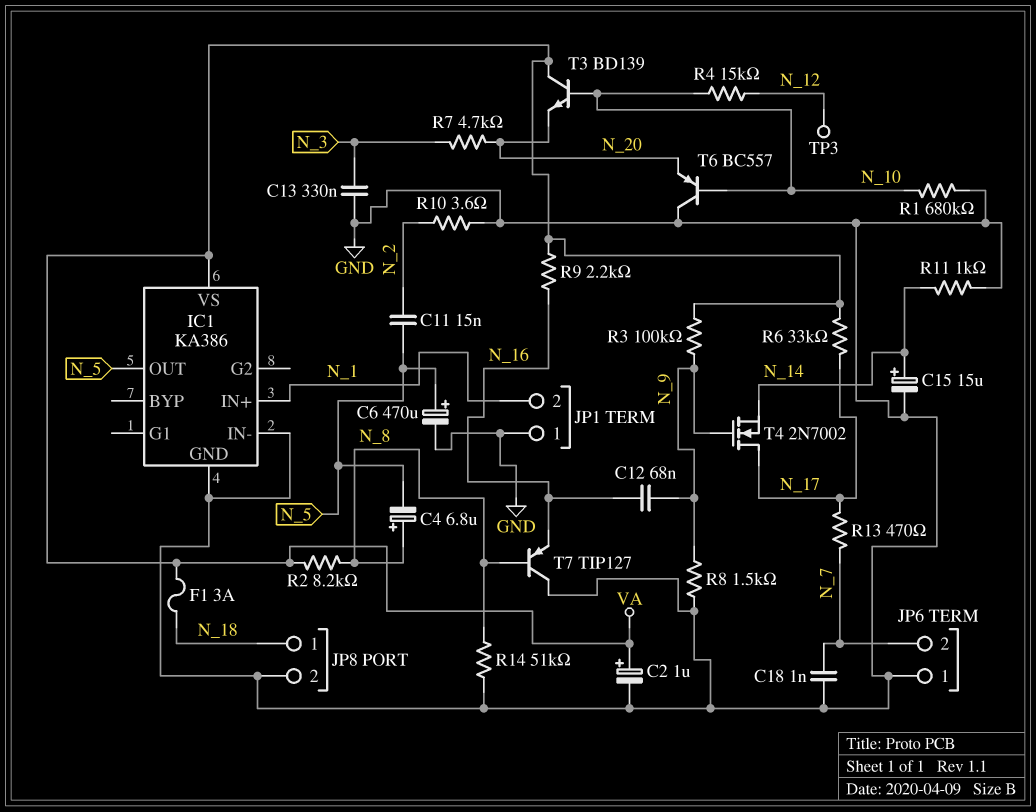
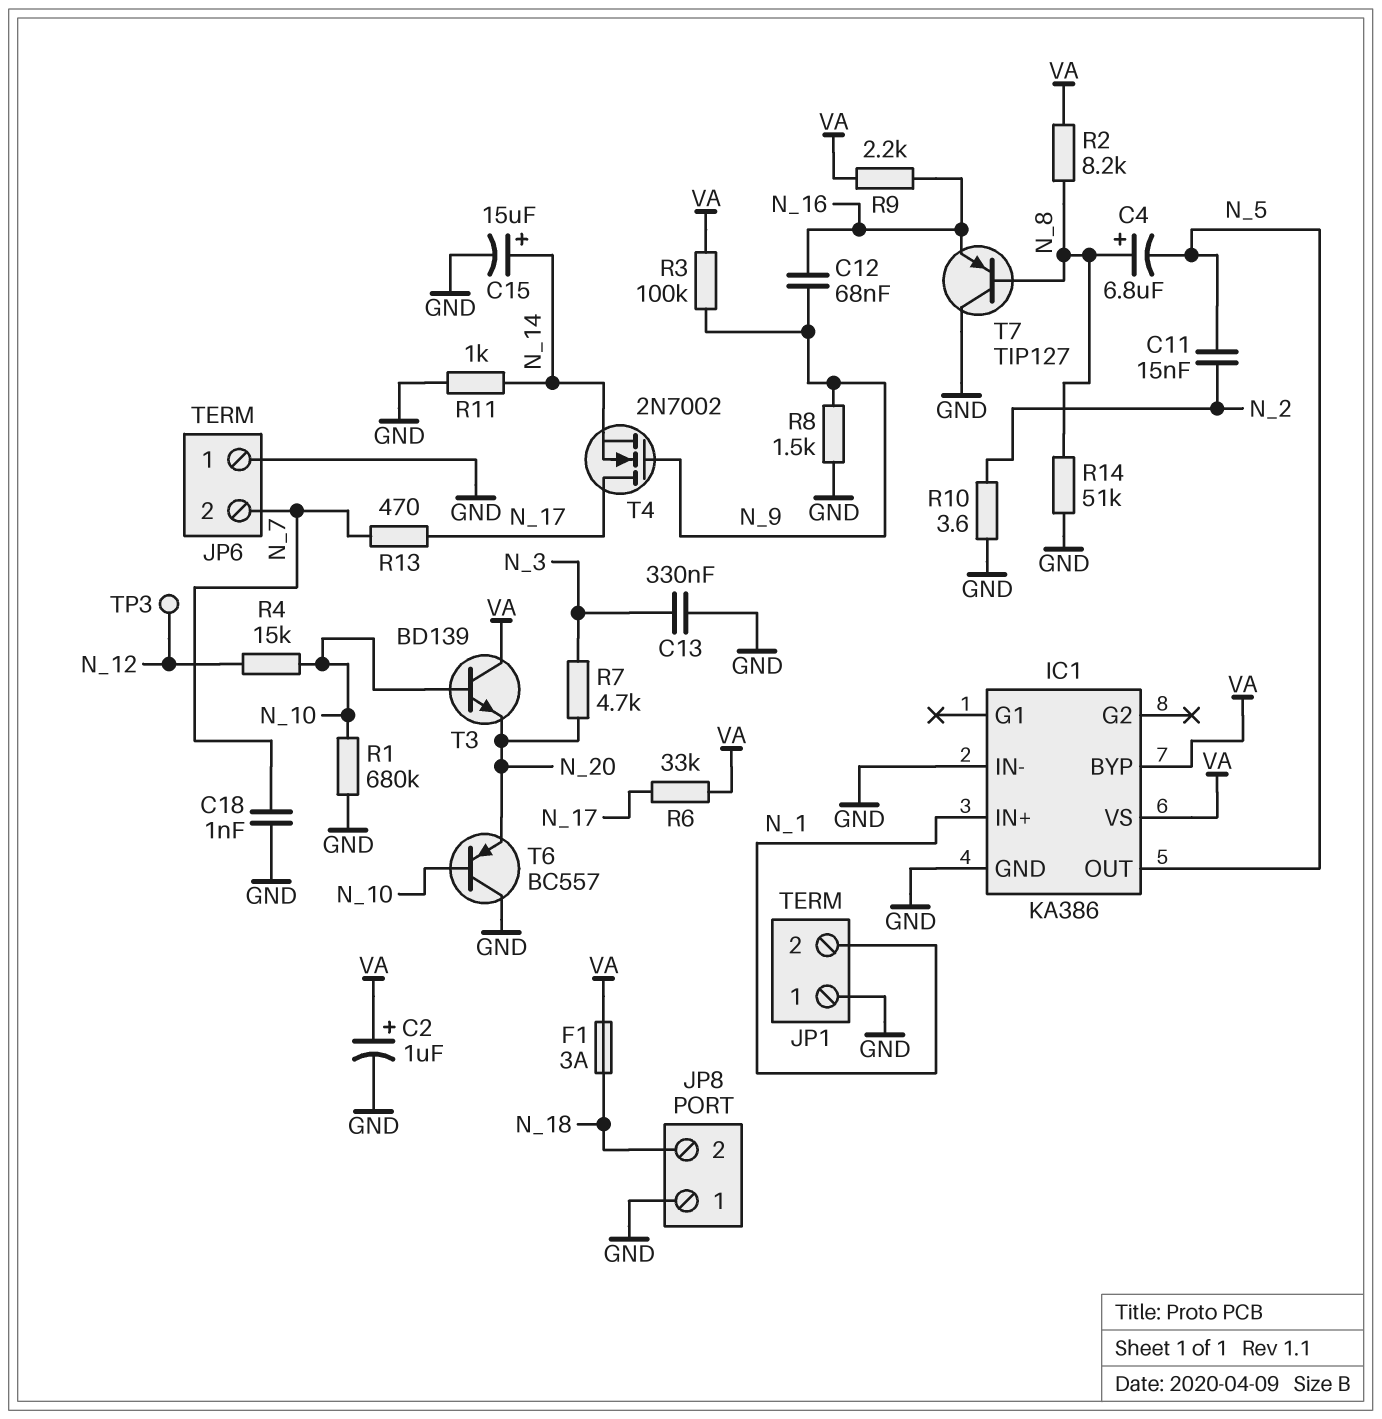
C6: 470uF (plus N_5, minus GND) -> none
IC1 pin BYP: none -> VA
JP8 pin 1: N_18 -> GND
JP8 pin 2: GND -> N_18

